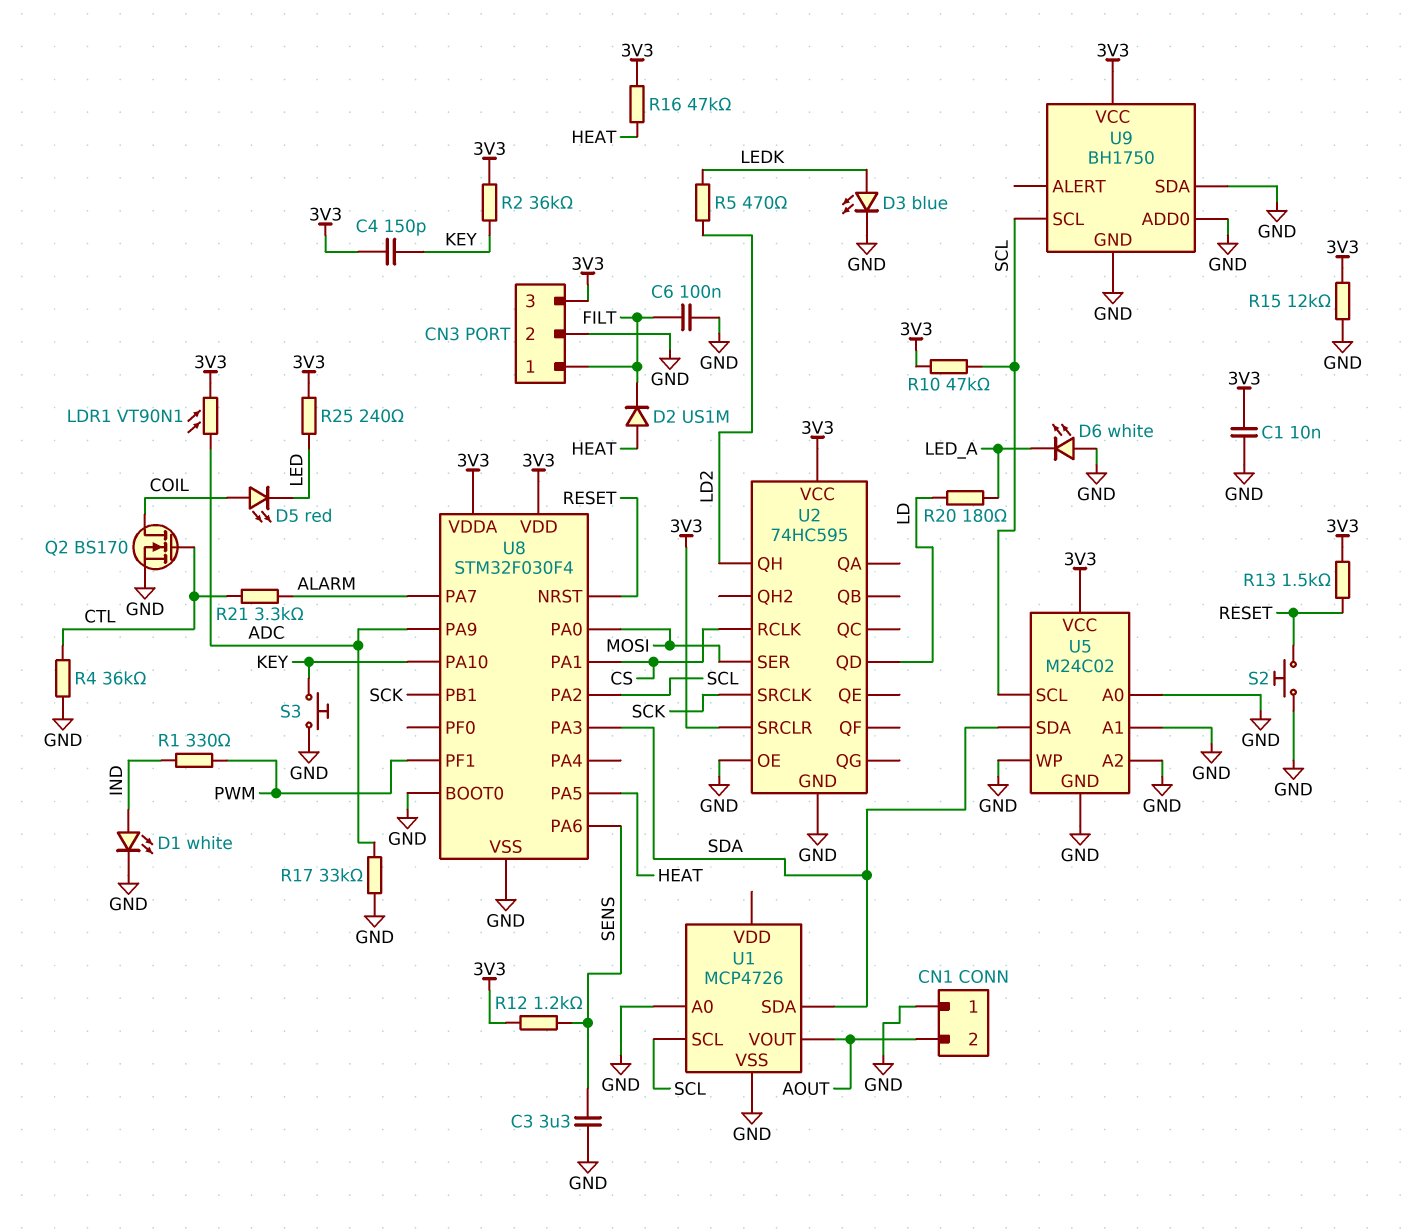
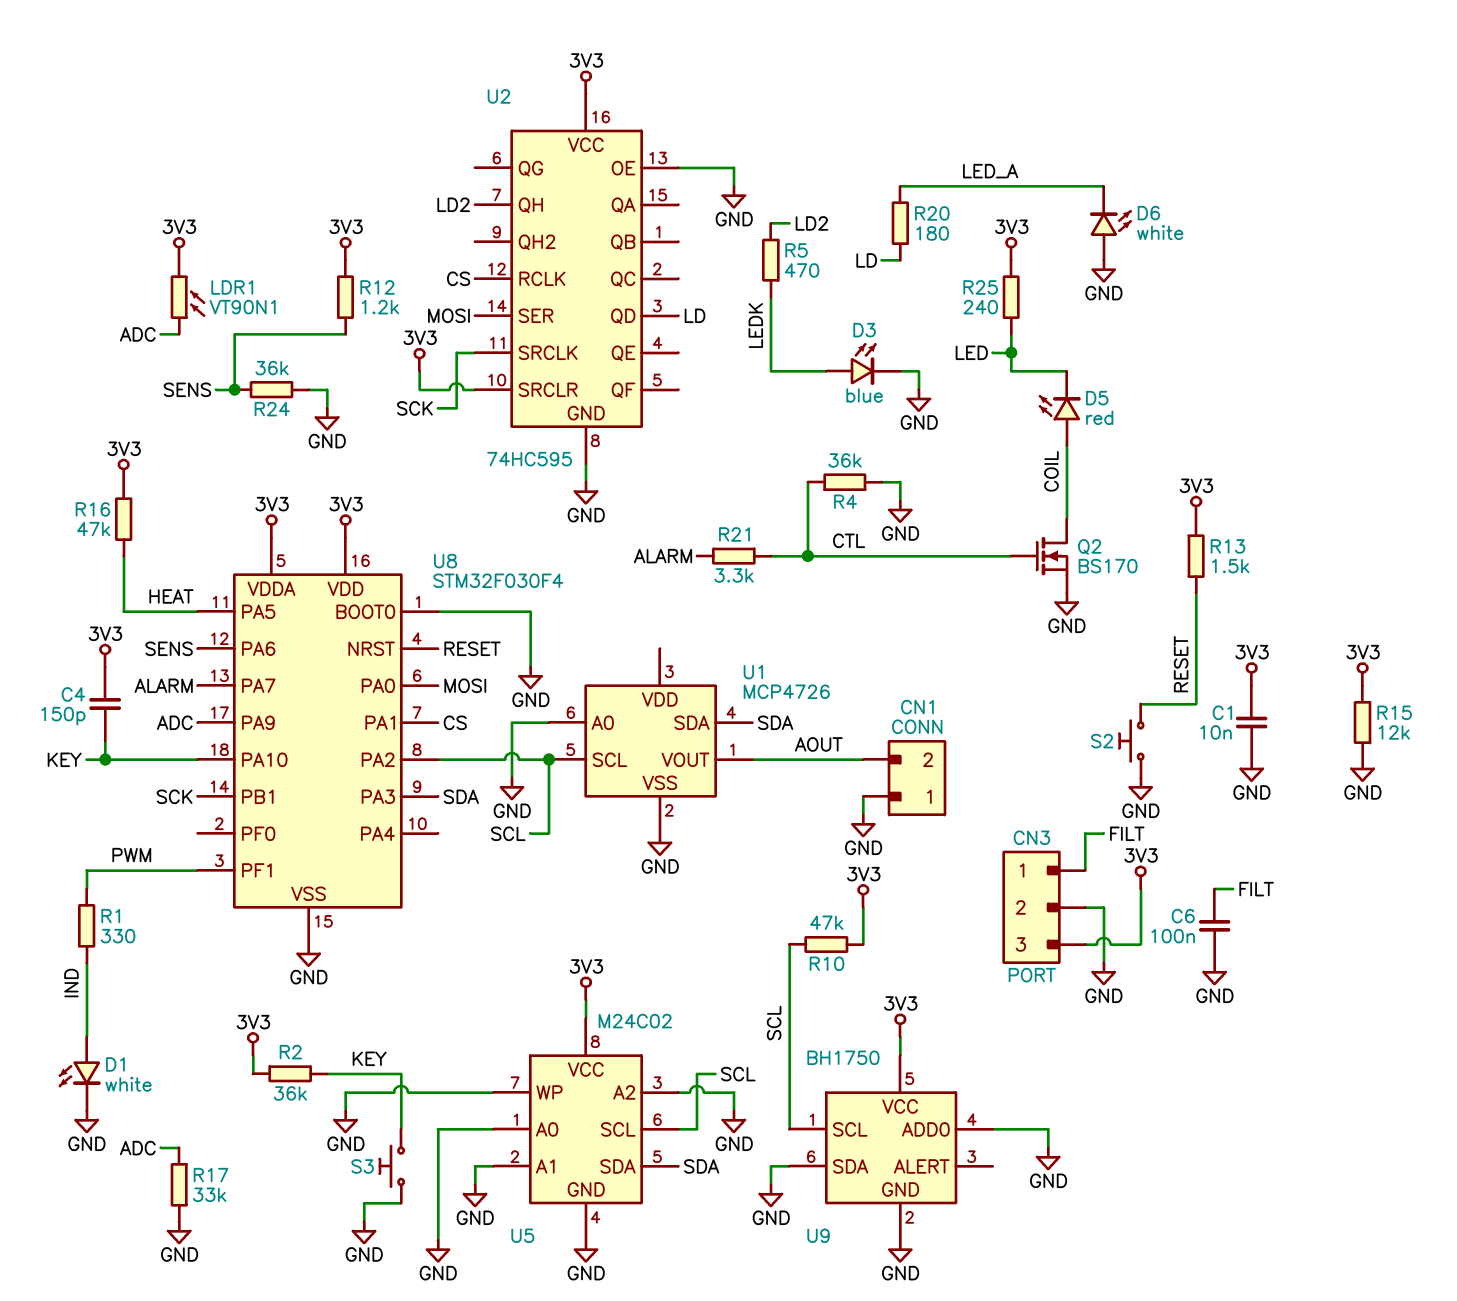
C3: 3.3uF (GND, SENS) -> none
D2: diode US1M (A HEAT, K FILT) -> none
R24: none -> 36k (GND, SENS)

